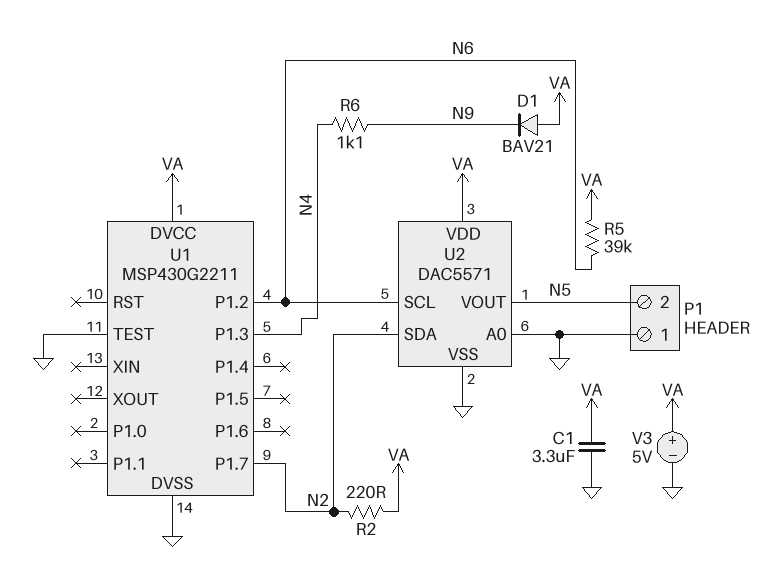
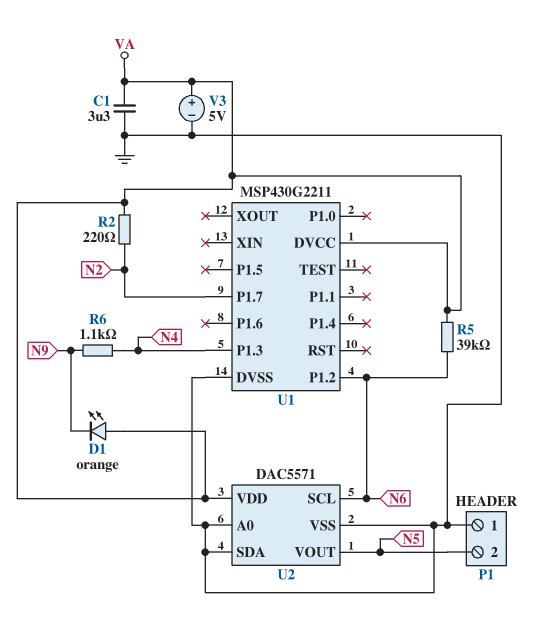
D1: diode BAV21 (A VA, K N9) -> LED orange (A VA, K N9)
U1 pin TEST: GND -> none
U2 pin SDA: N2 -> GND

